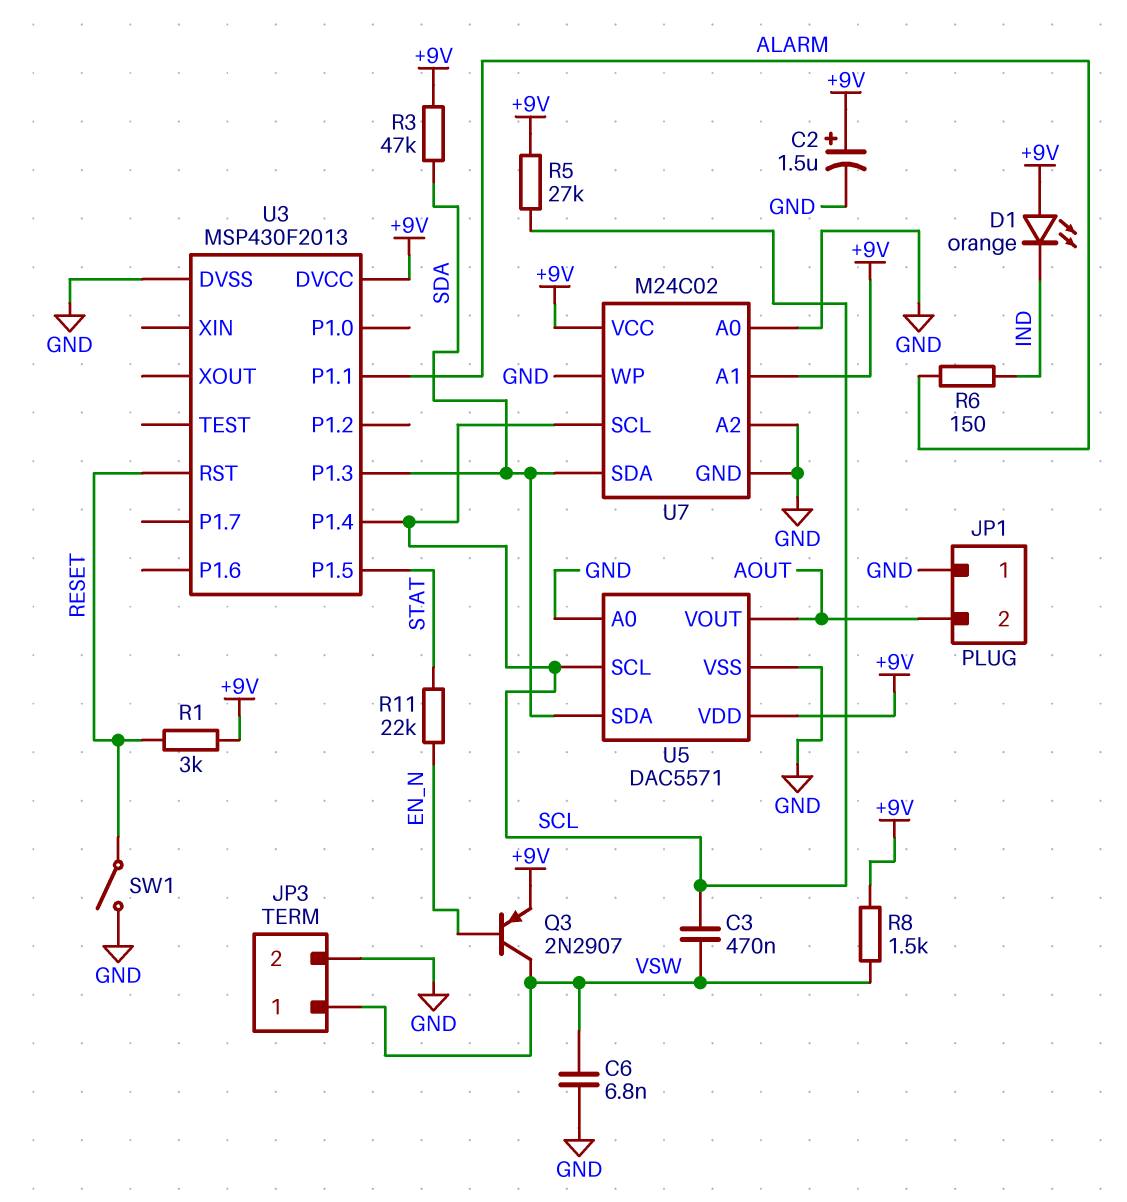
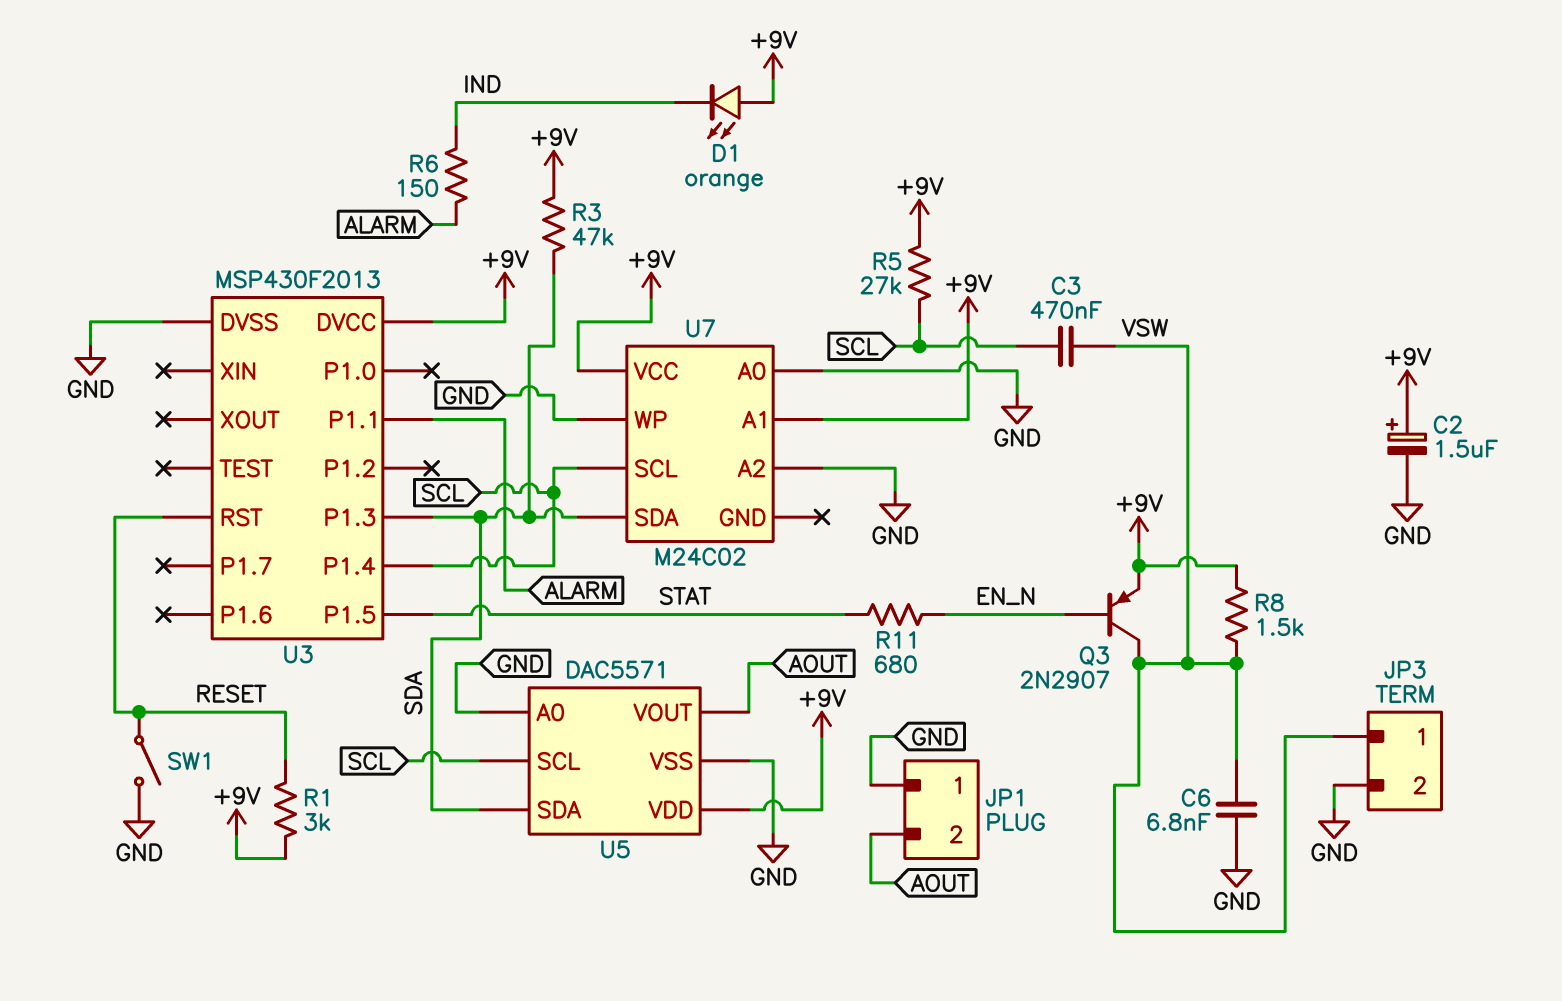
R11: 22k (EN_N, STAT) -> 680 (EN_N, STAT)
U7 pin GND: GND -> none

